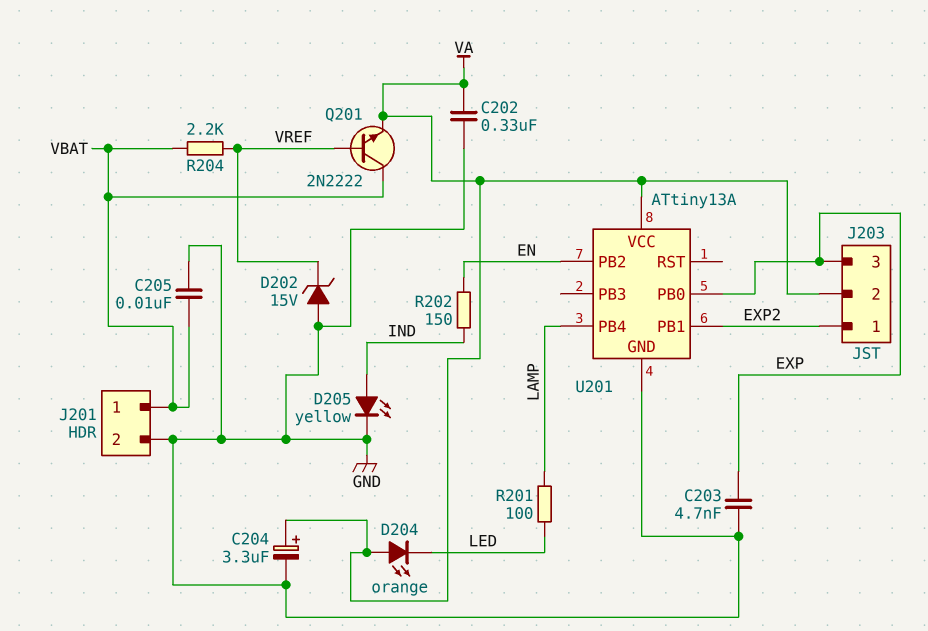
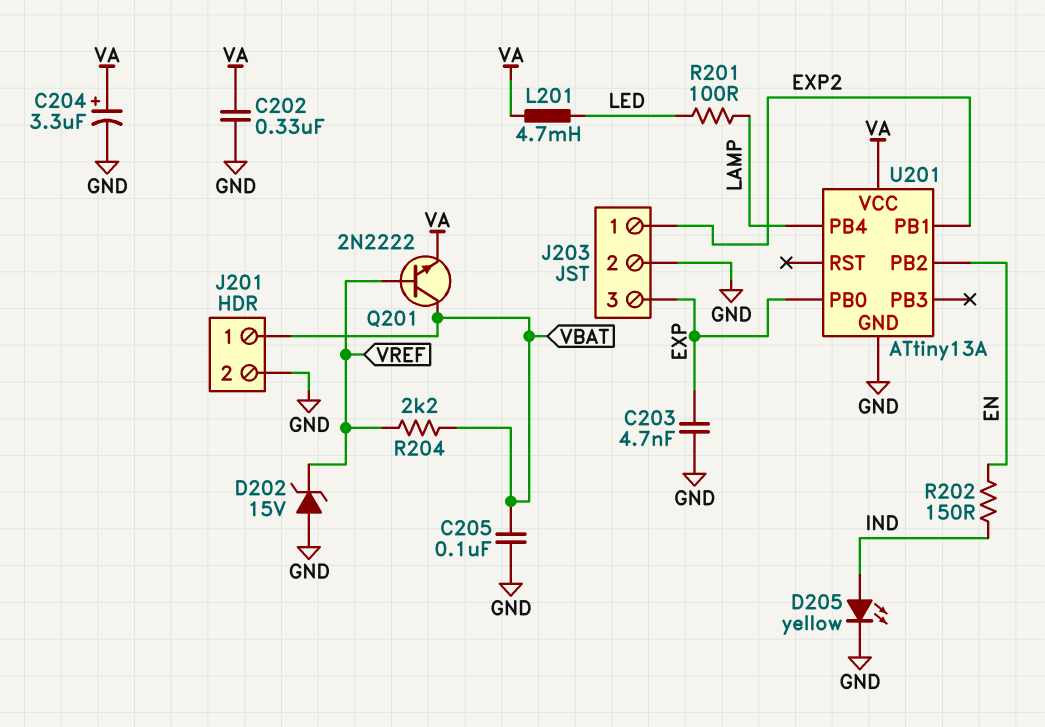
C205: 10nF (GND, VBAT) -> 100nF (GND, VBAT)
D204: LED orange (A VA, K LED) -> none
J203 pin 2: VA -> GND
L201: none -> 4.7mH (LED, VA)

